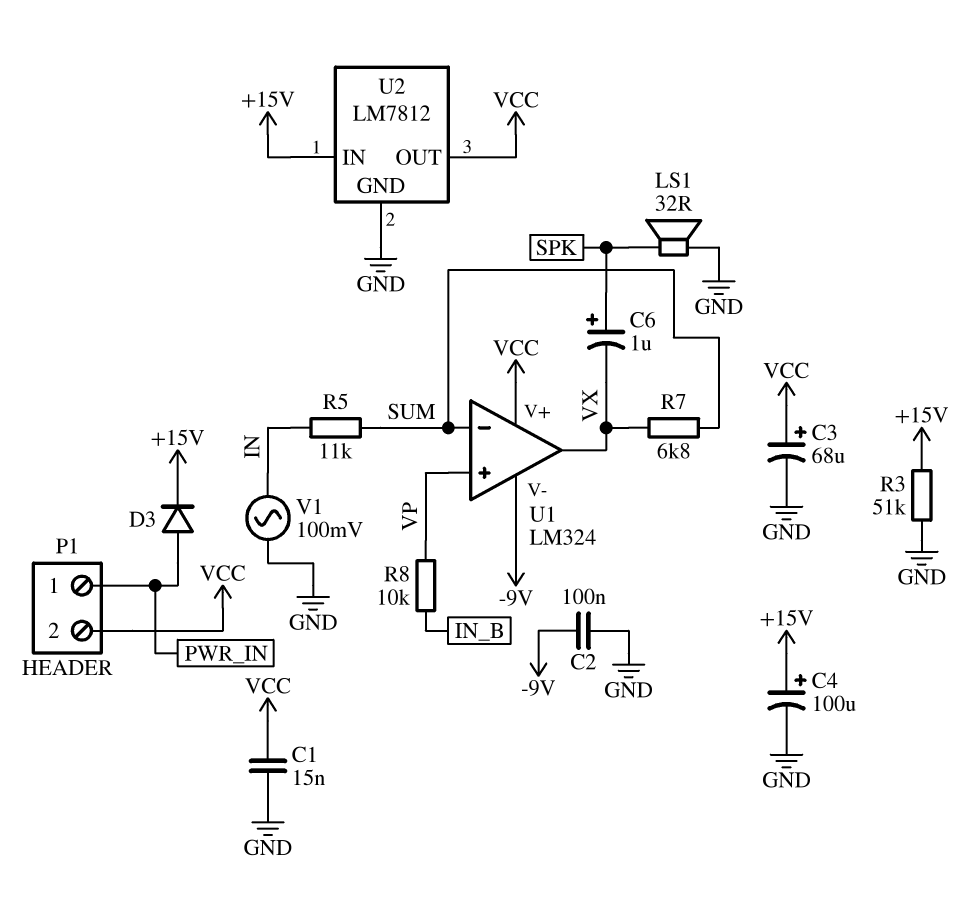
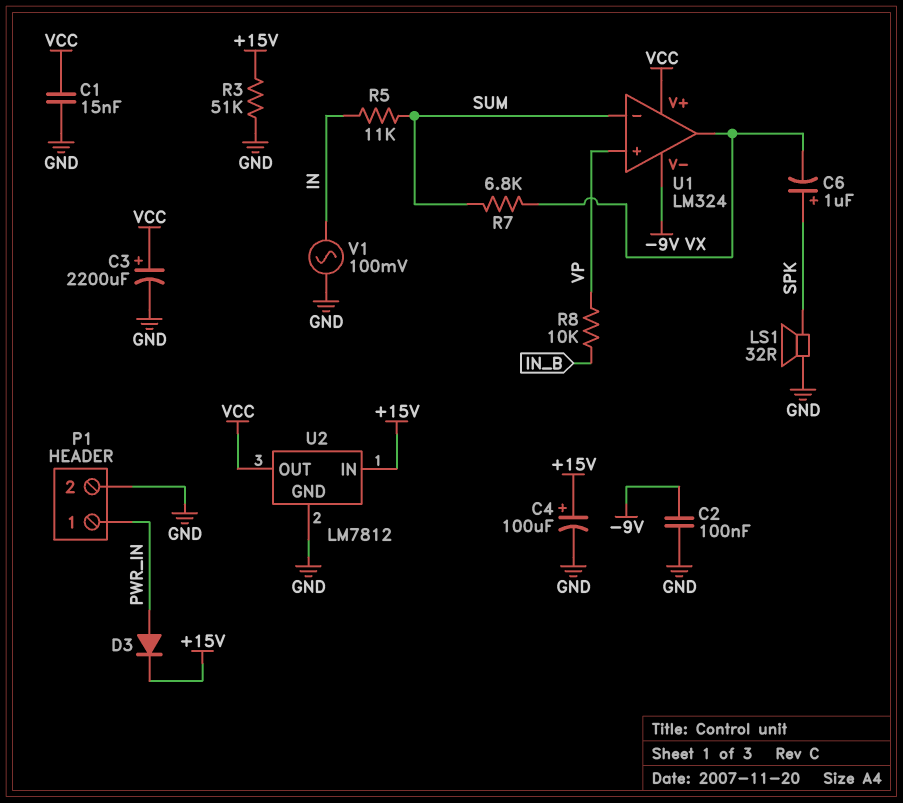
C3: 68uF (plus VCC, minus GND) -> 2200uF (plus VCC, minus GND)
P1 pin 2: VCC -> GND

